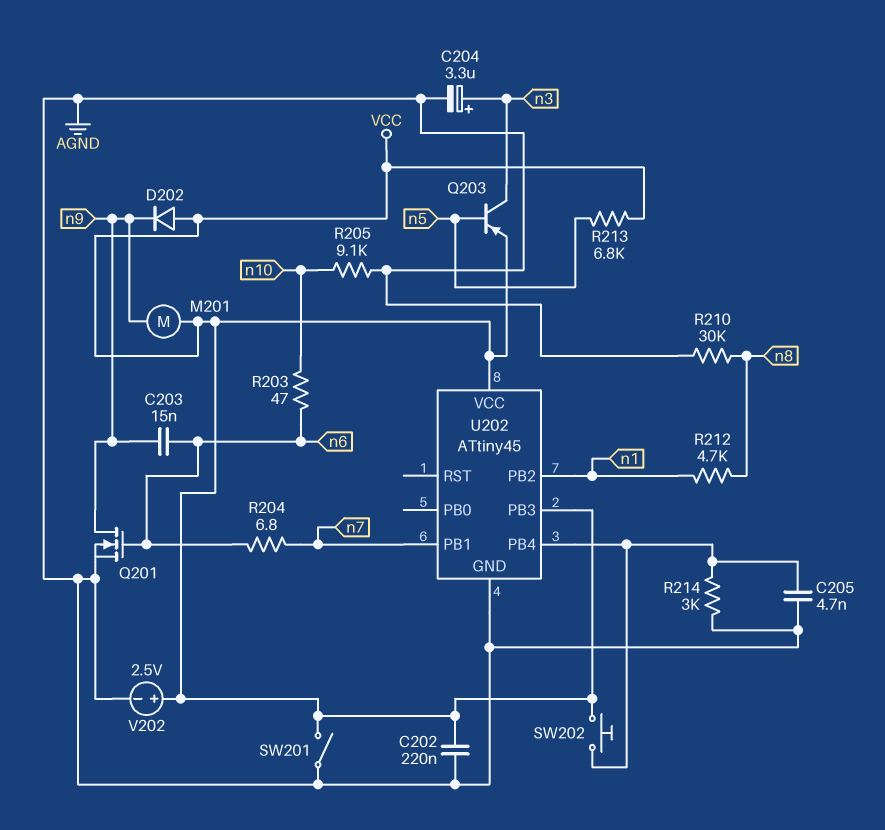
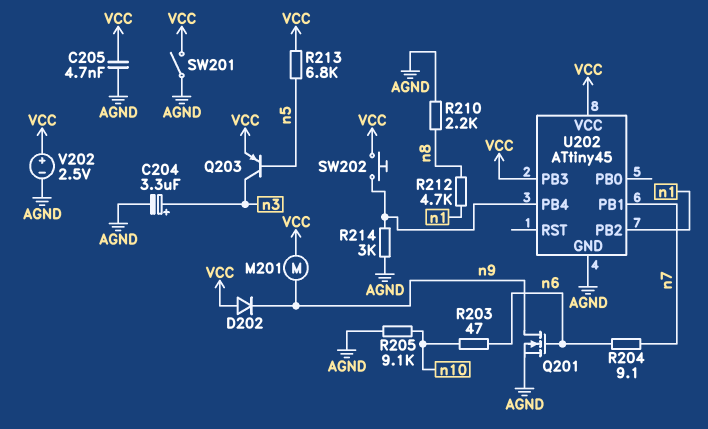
C202: 220nF (AGND, VCC) -> none
C203: 15nF (n6, n9) -> none
C205: 4.7nF (AGND, U202/PB4) -> 4.7nF (AGND, VCC)
R204: 6.8 (n6, n7) -> 9.1 (n6, n7)
R210: 30k (AGND, n8) -> 2.2k (AGND, n8)

